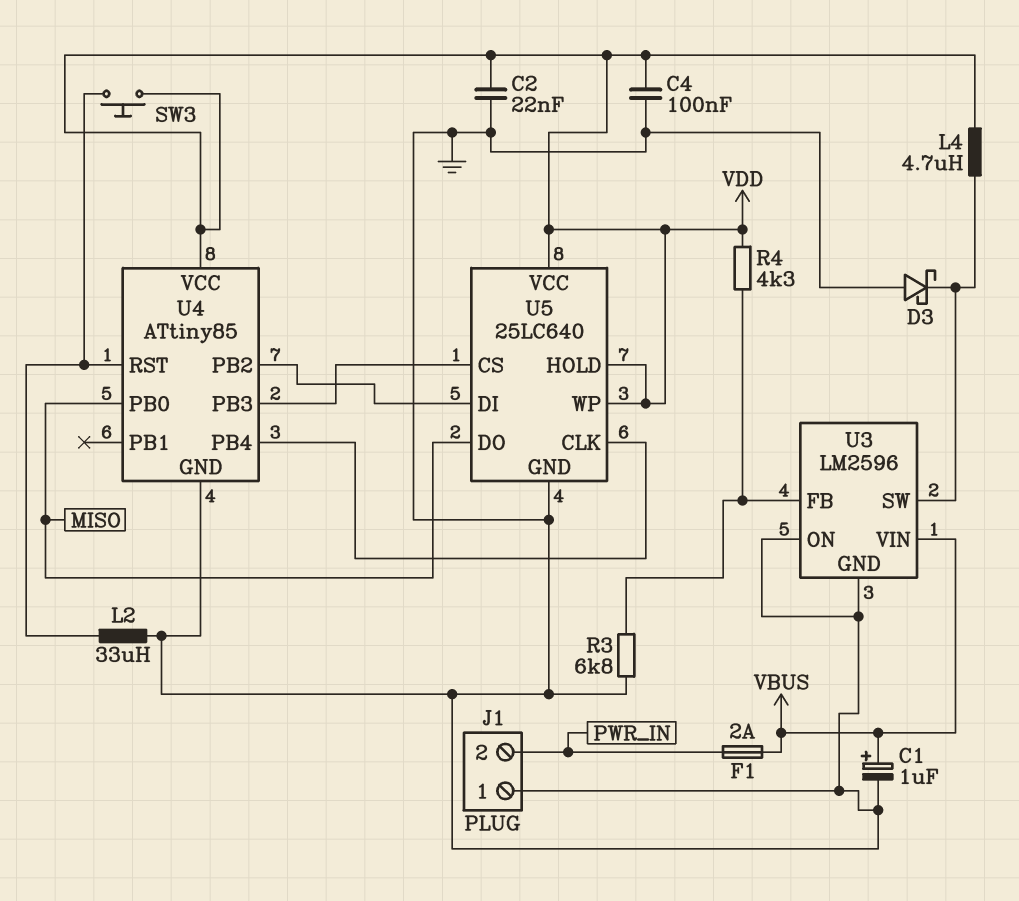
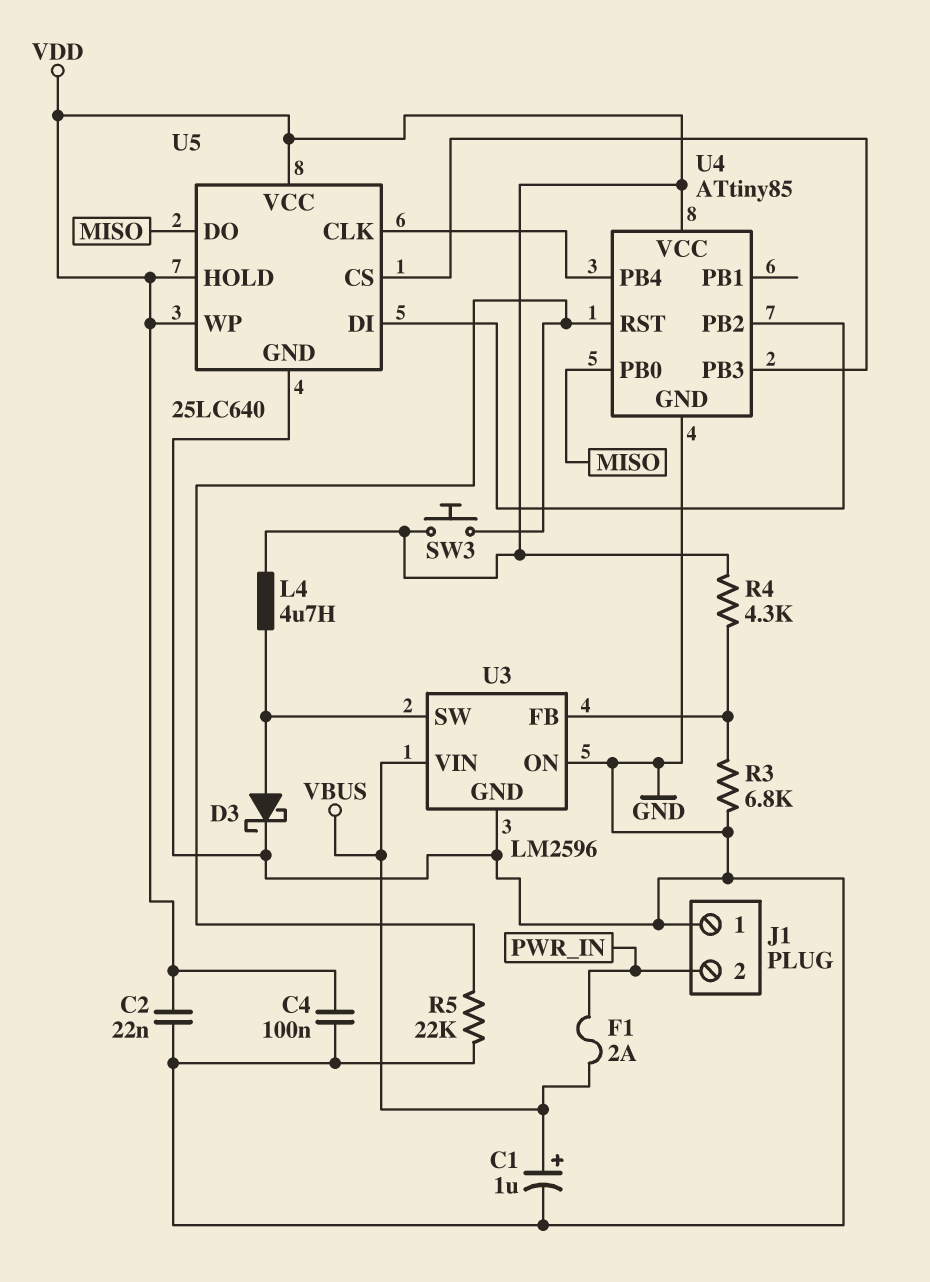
D3: schottky (A GND, K U3/SW) -> schottky (A U3/SW, K GND)
L2: 33uH (GND, U4/RST) -> none
R5: none -> 22k (GND, U4/RST)

